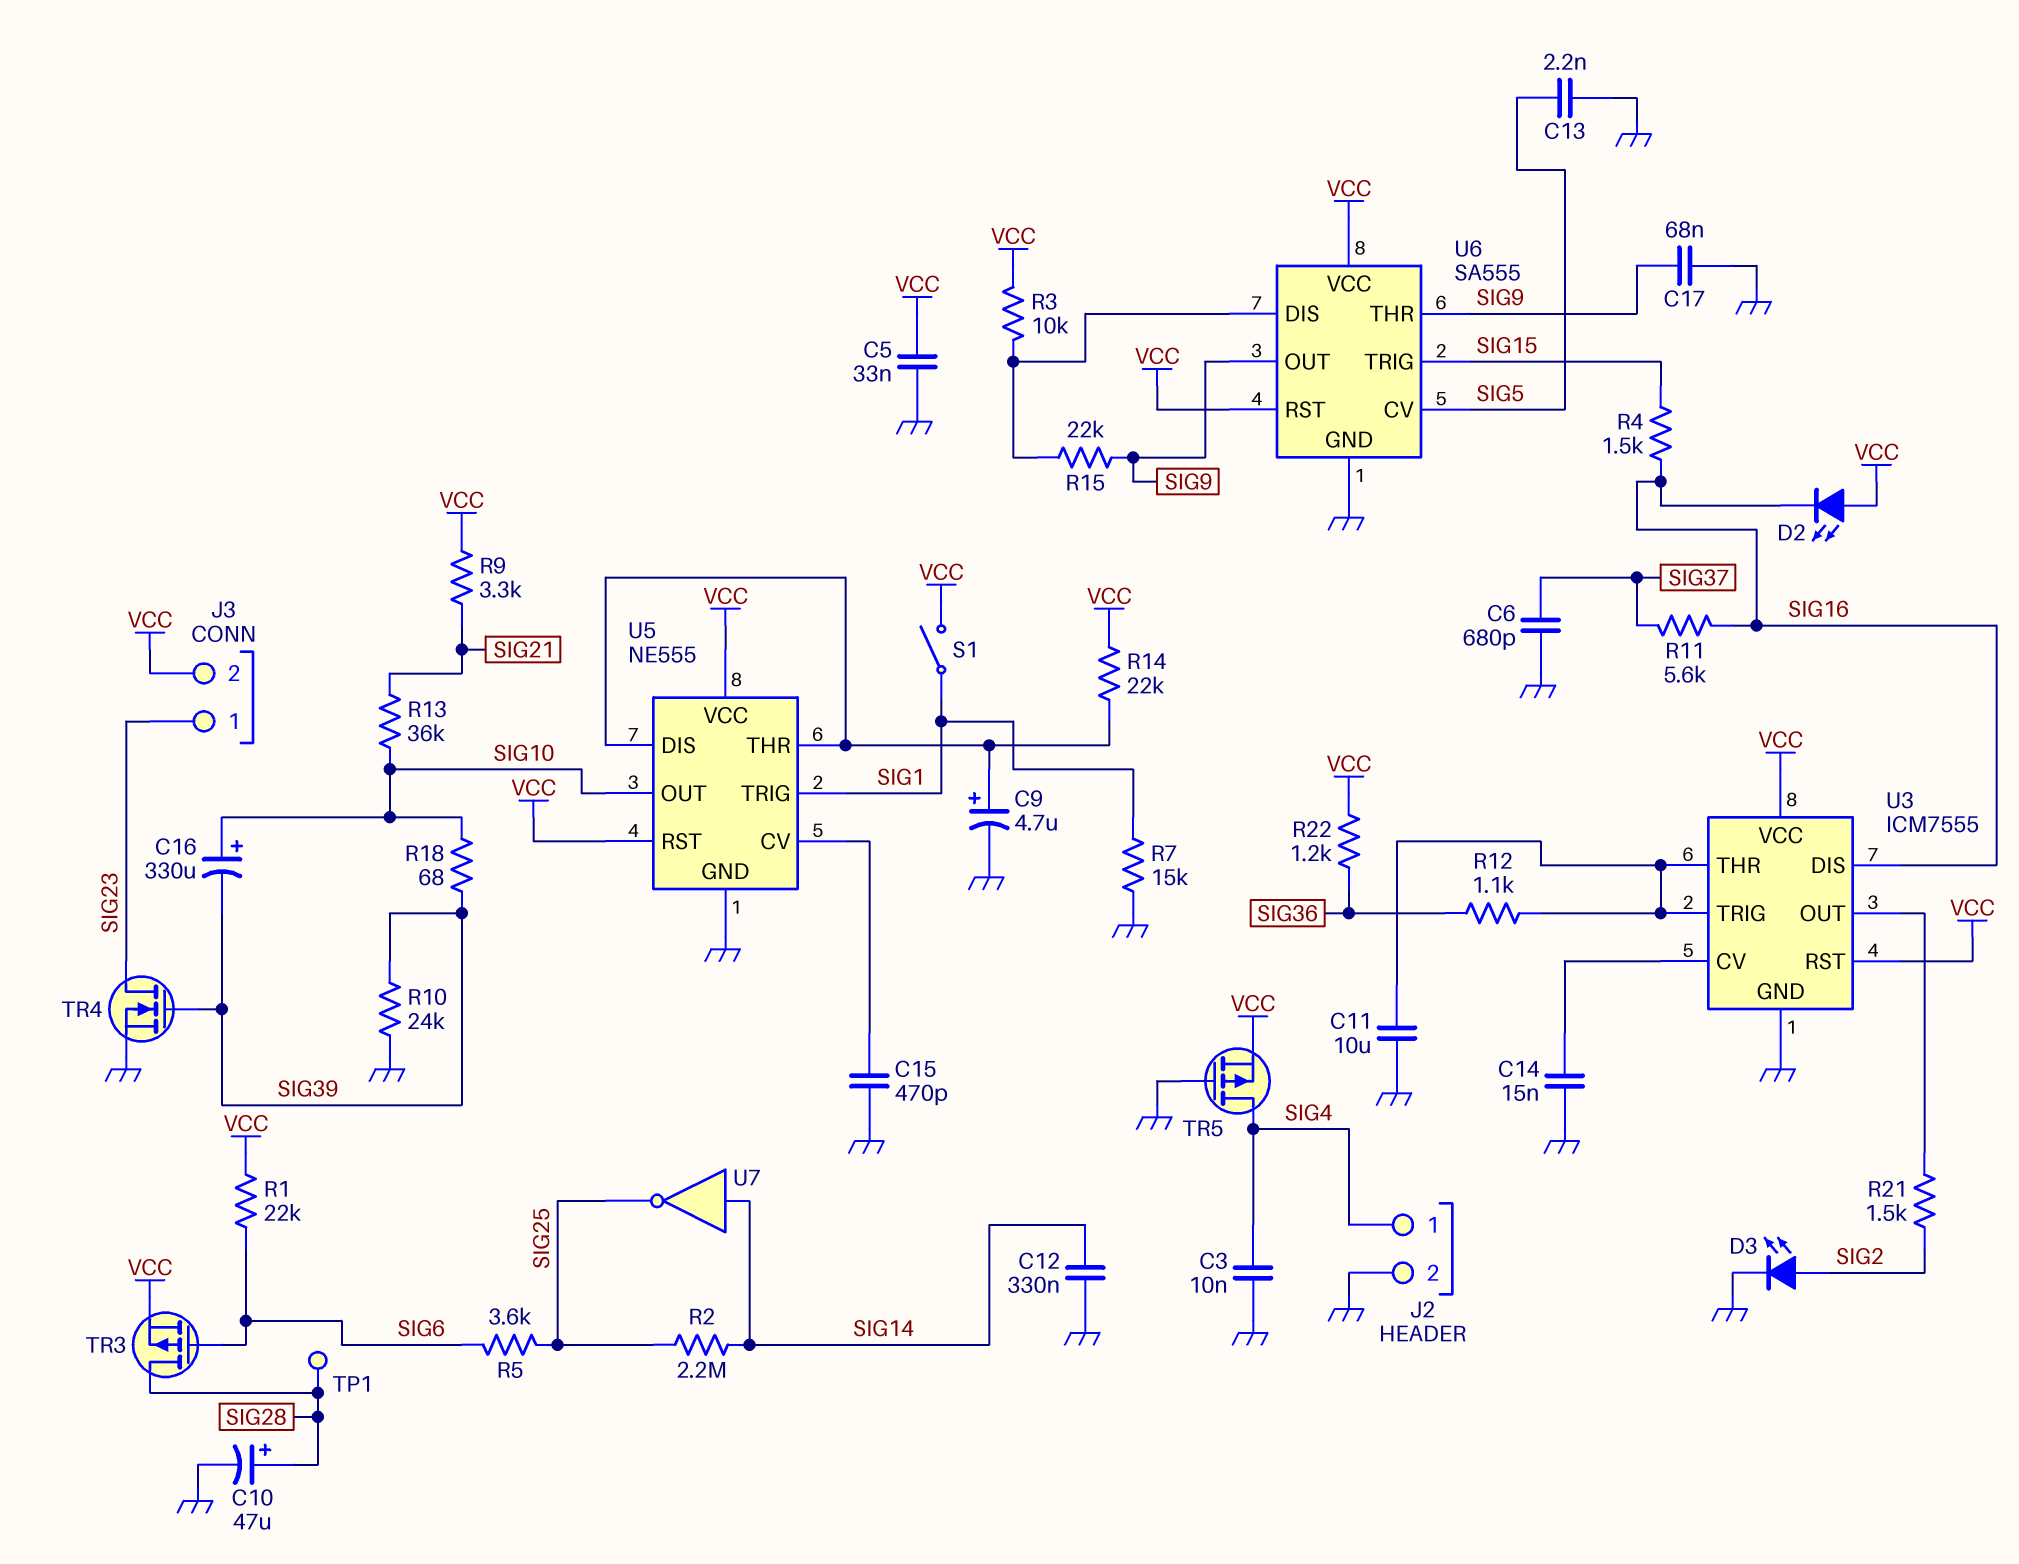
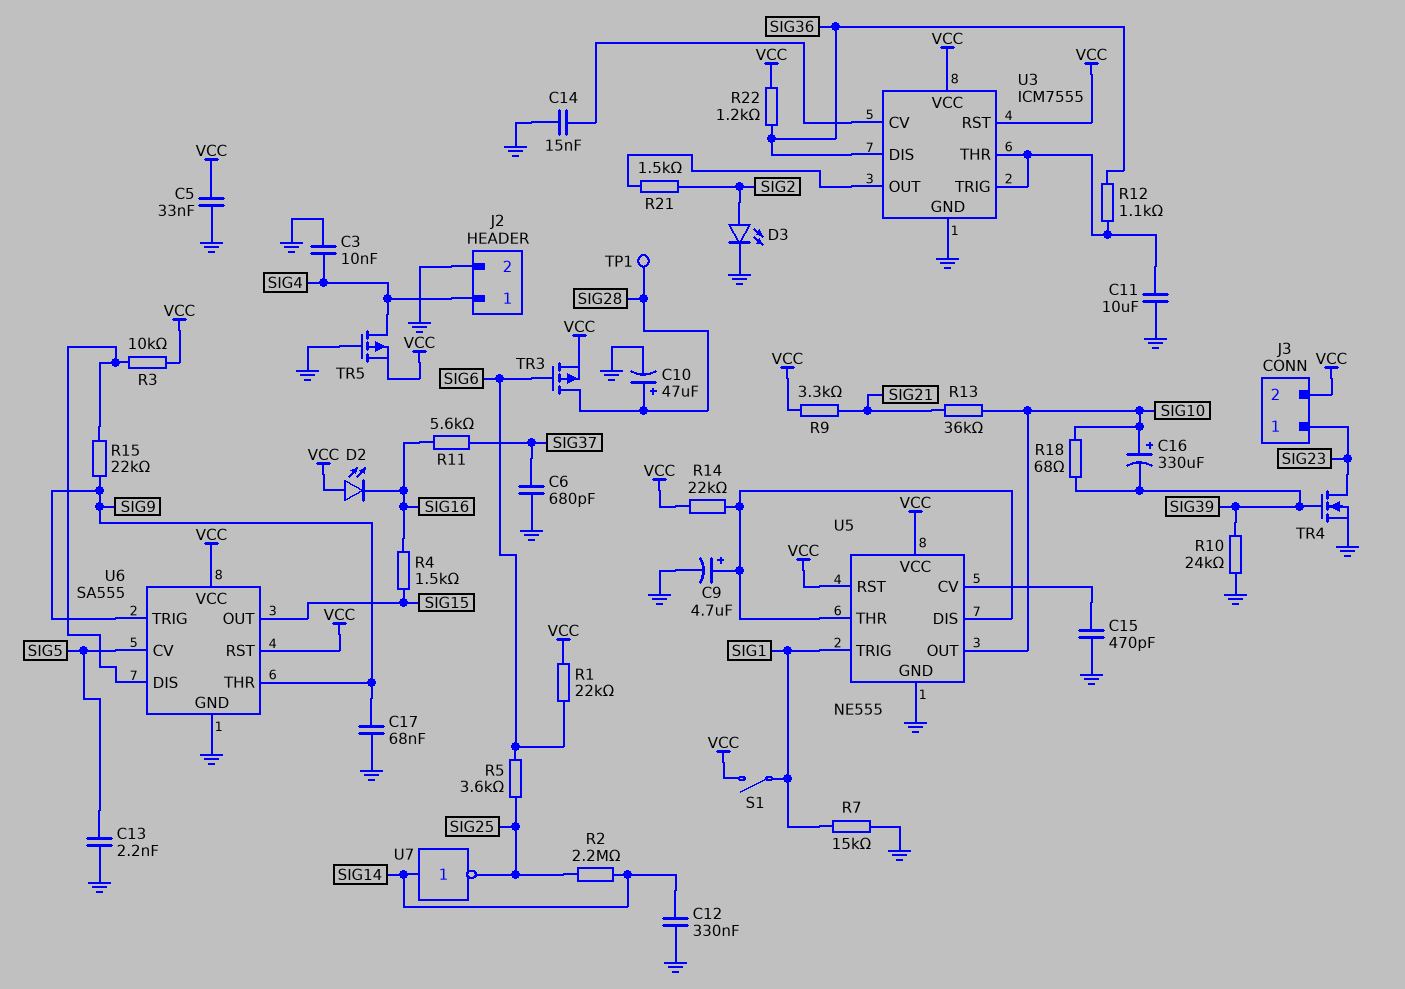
U3 pin DIS: SIG16 -> SIG36
U6 pin OUT: SIG9 -> SIG15
U6 pin TRIG: SIG15 -> SIG9

